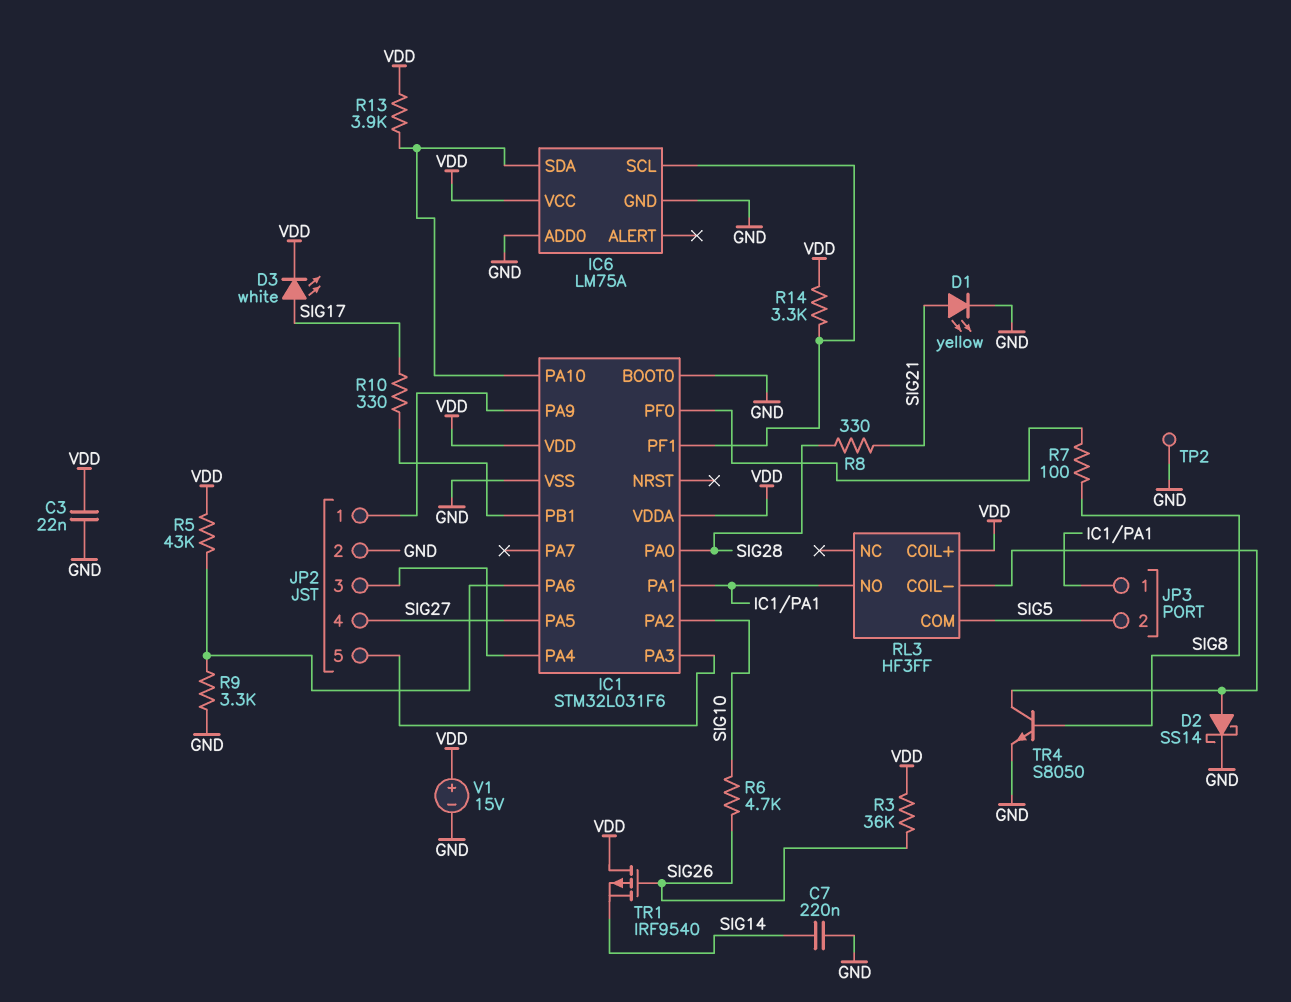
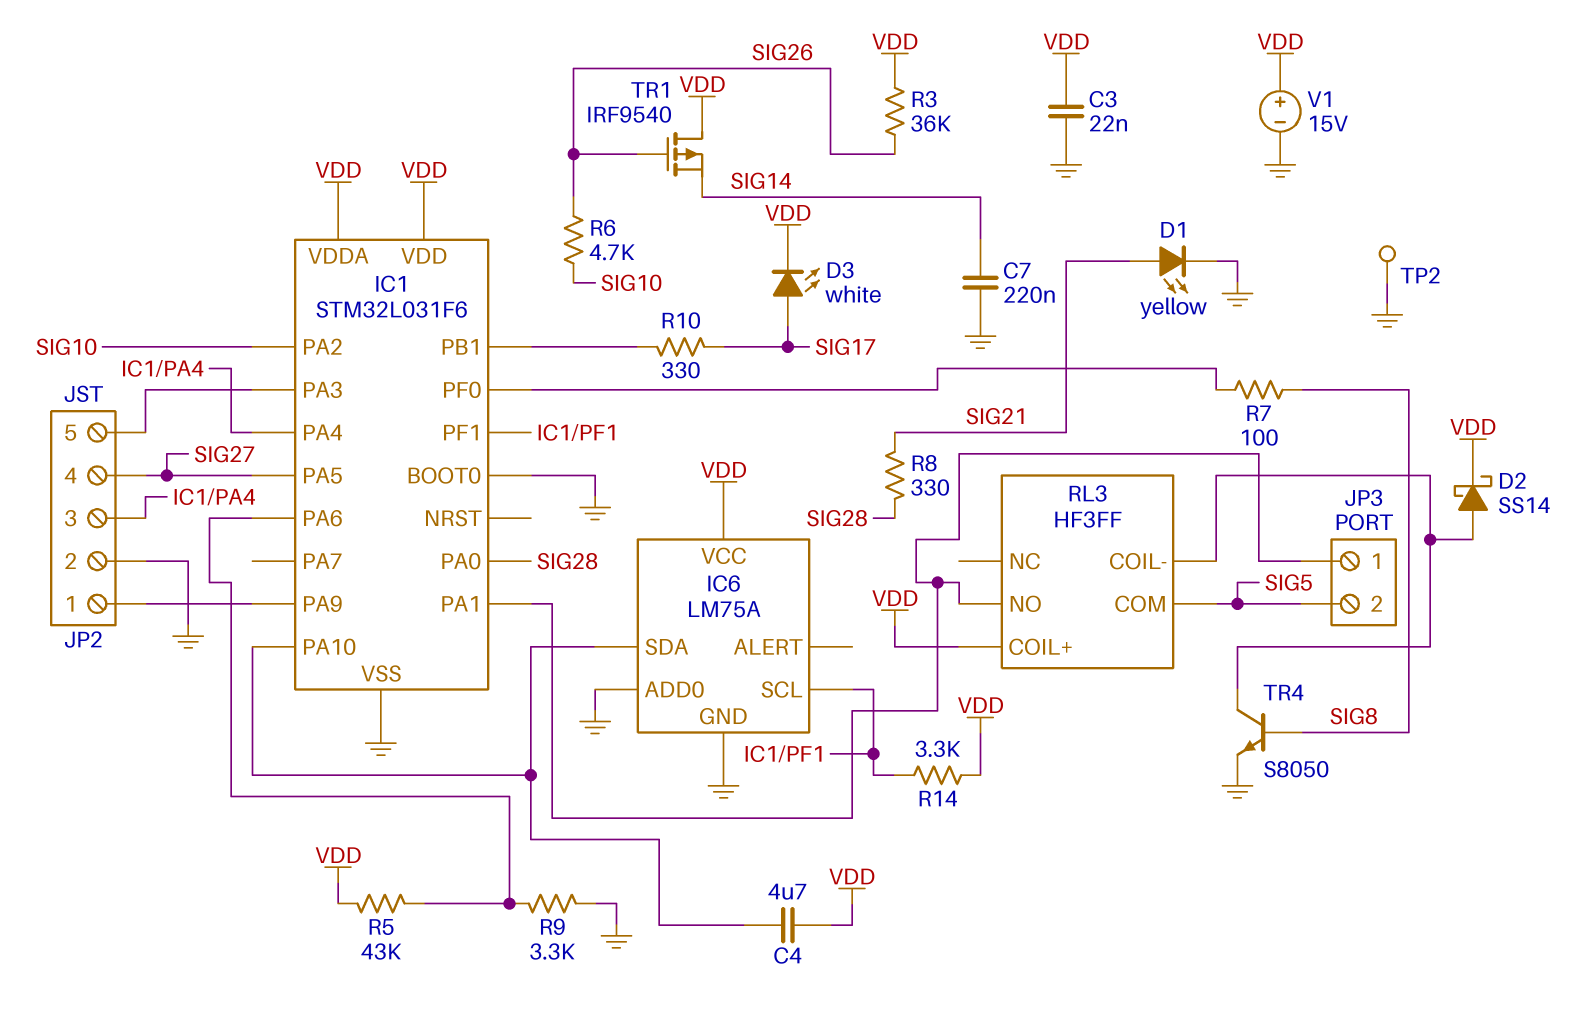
C4: none -> 4.7uF (IC1/PA10, VDD)
D2: schottky SS14 (A RL3/COIL-, K GND) -> schottky SS14 (A RL3/COIL-, K VDD)
R13: 3.9k (IC1/PA10, VDD) -> none

